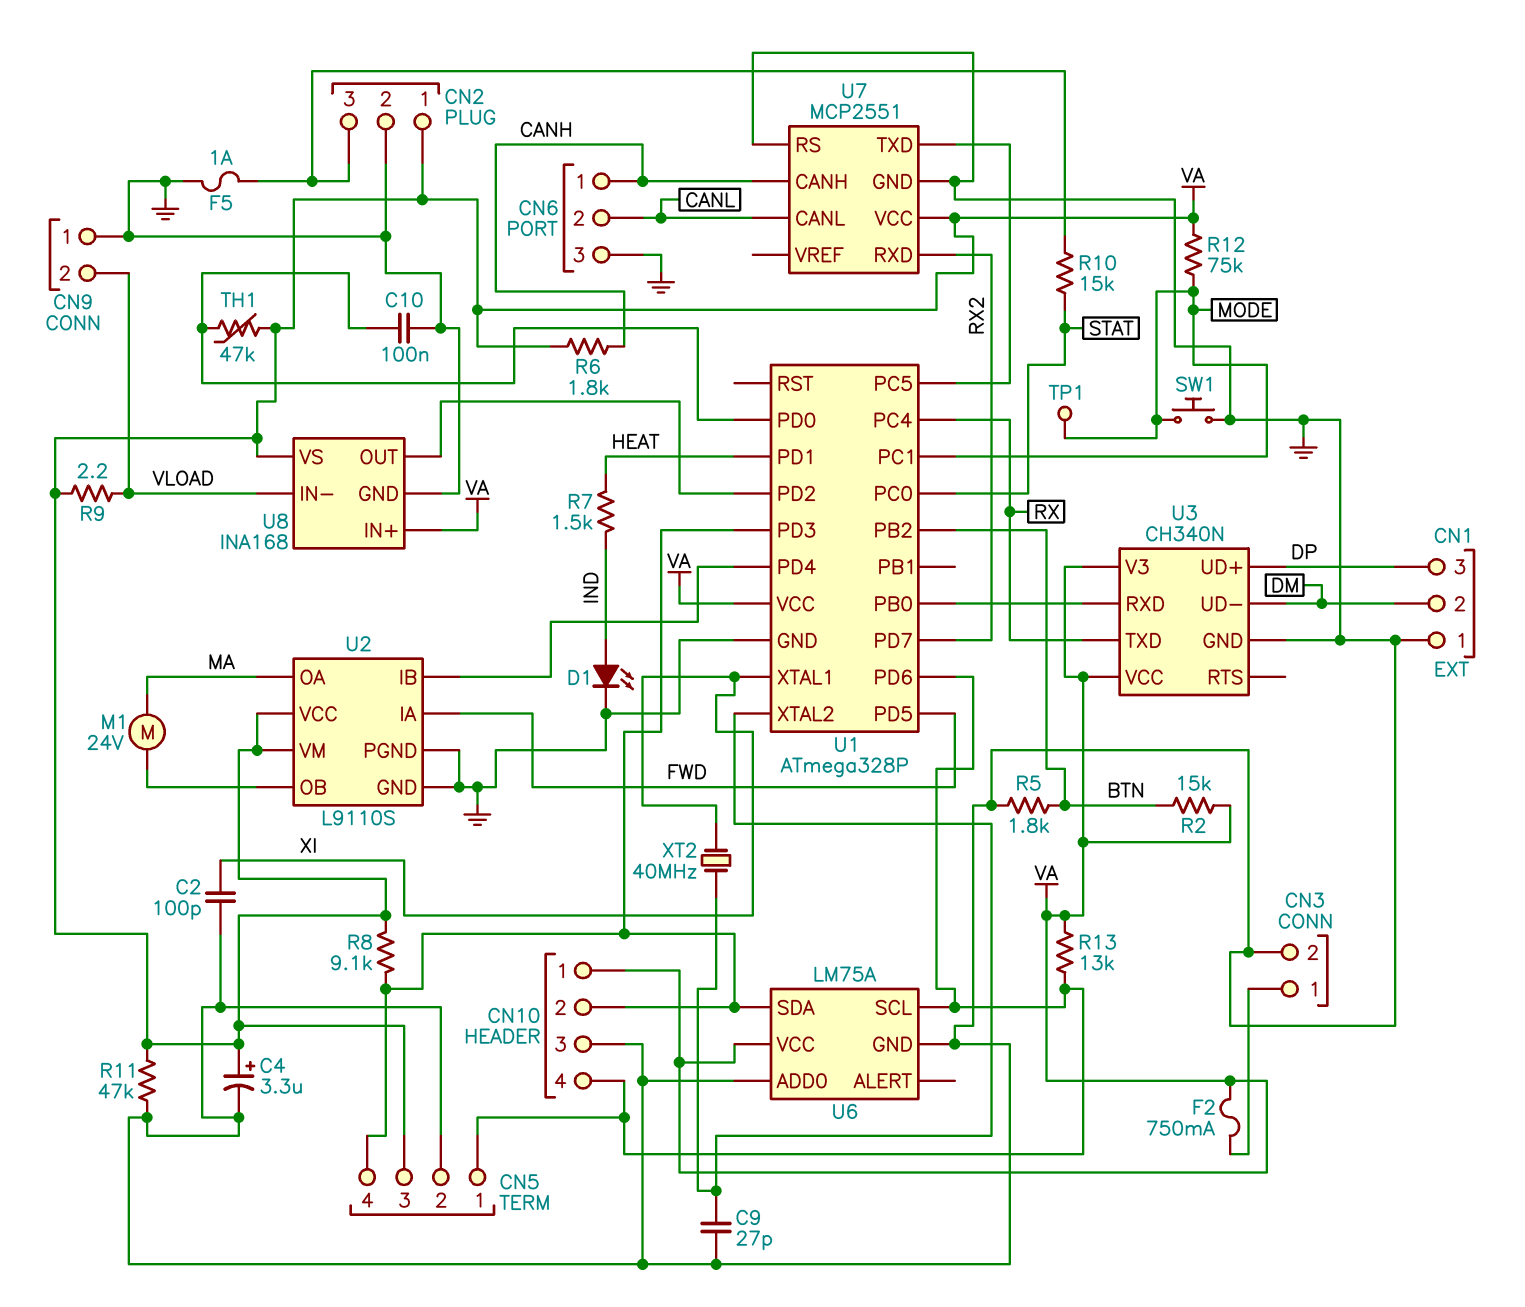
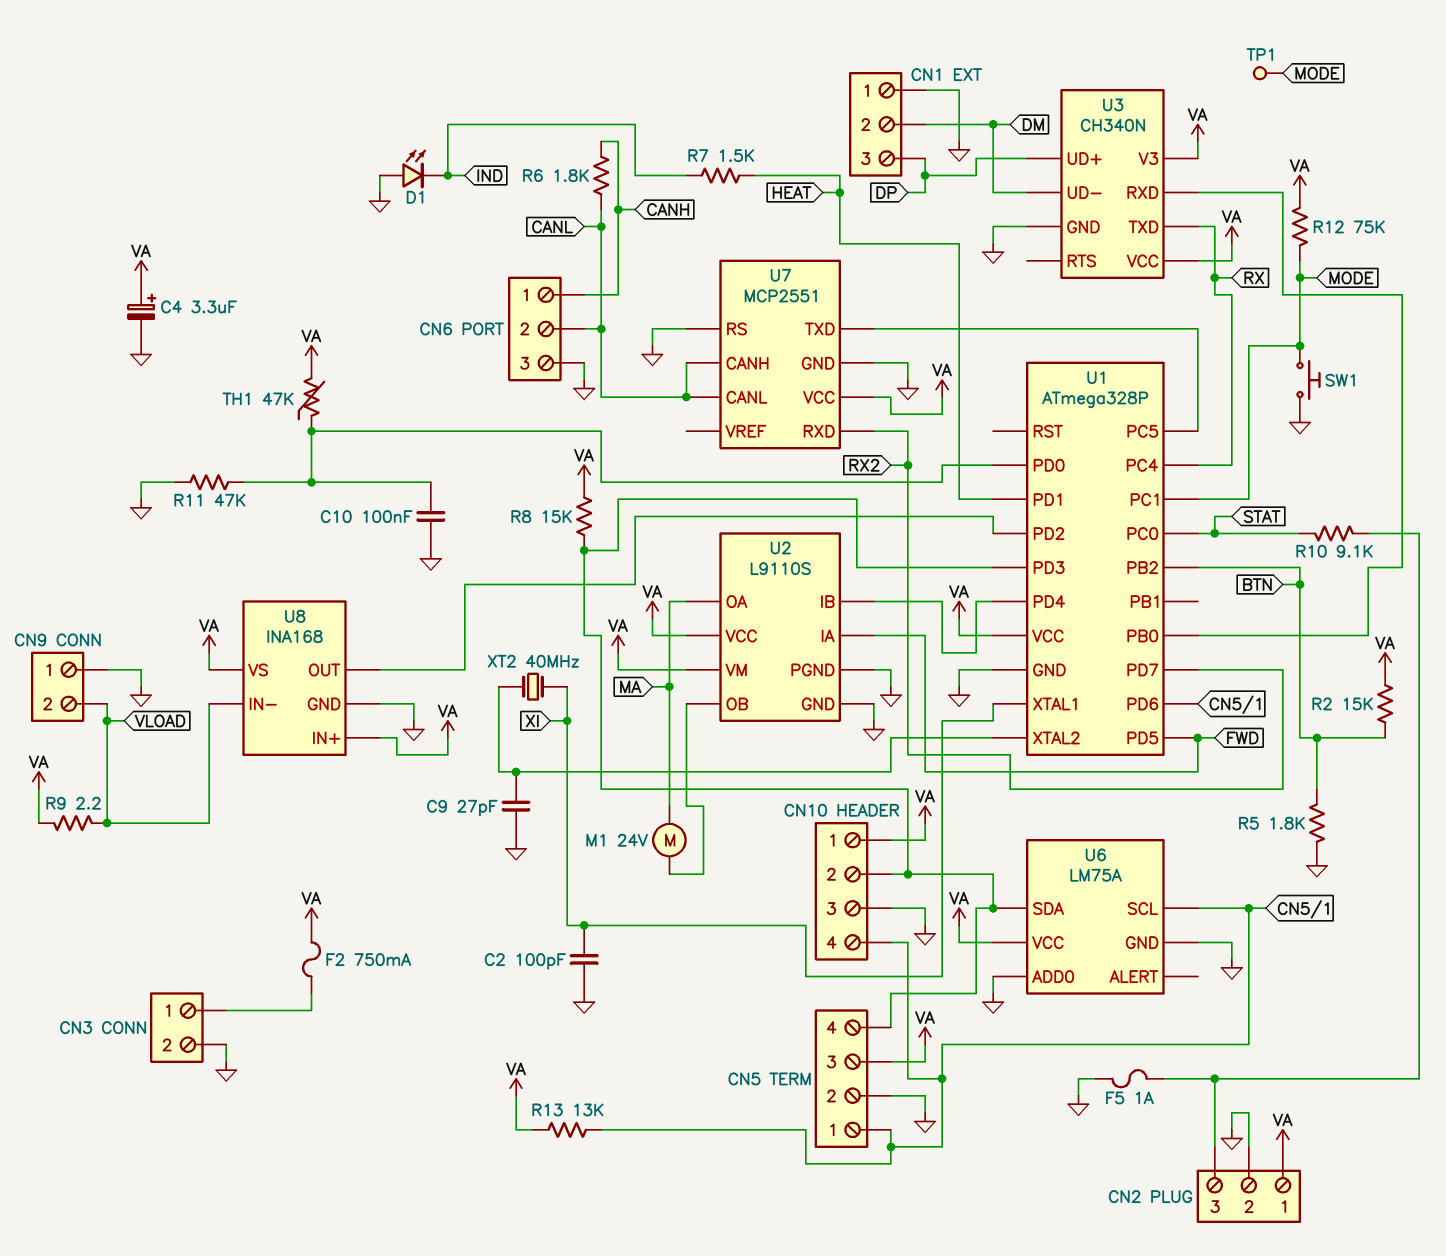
D1: LED (A IND, K GND) -> LED (A GND, K IND)
R6: 1.8k (CANH, VA) -> 1.8k (CANH, CANL)
R8: 9.1k (CN5/4, VA) -> 15k (CN5/4, VA)
R10: 15k (CN2/3, STAT) -> 9.1k (CN2/3, STAT)
R11: 47k (GND, VA) -> 47k (GND, U1/PD0)
U7 pin CANH: CANH -> CANL

